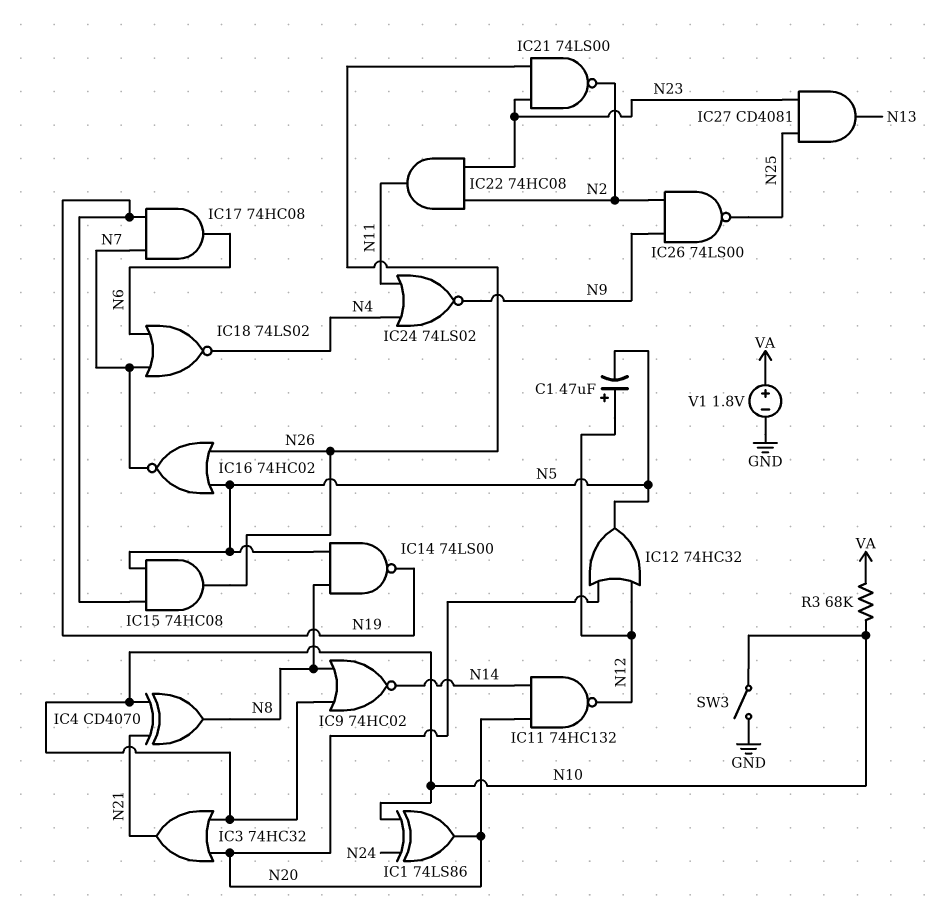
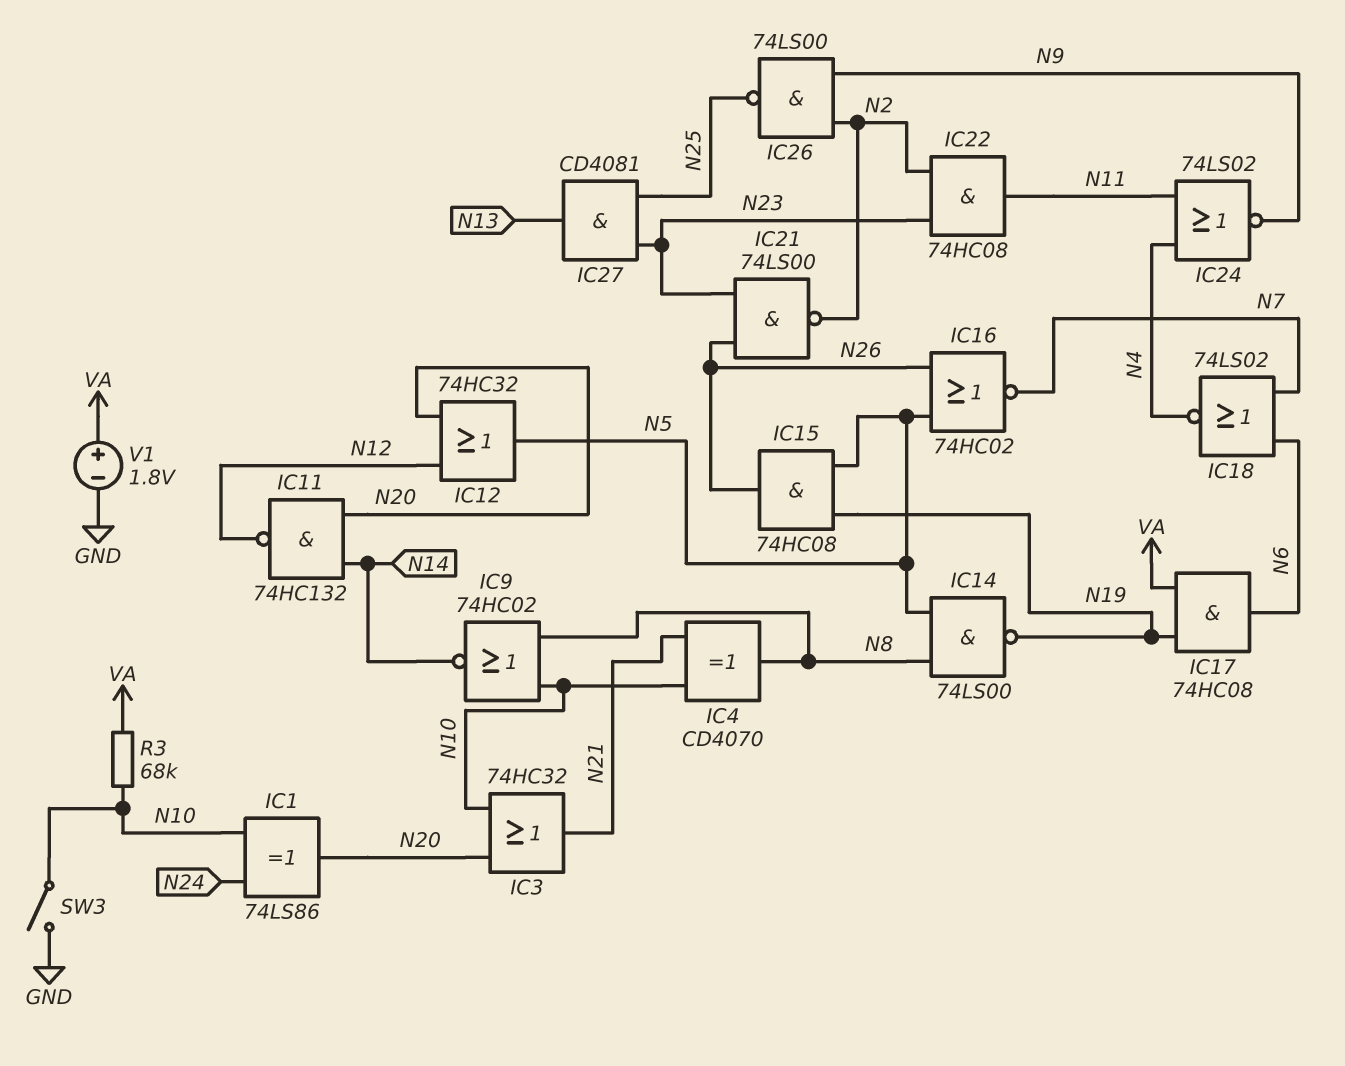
C1: 47uF (plus N12, minus N5) -> none
IC17: AND 74HC08 (in N7, in N19, out N6) -> AND 74HC08 (in N19, in VA, out N6)

